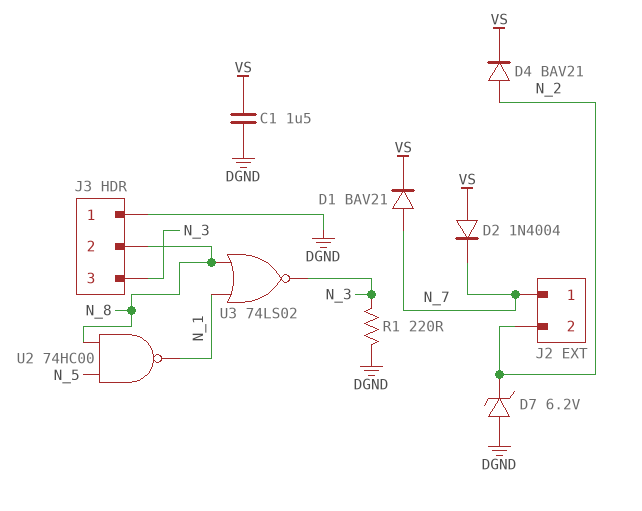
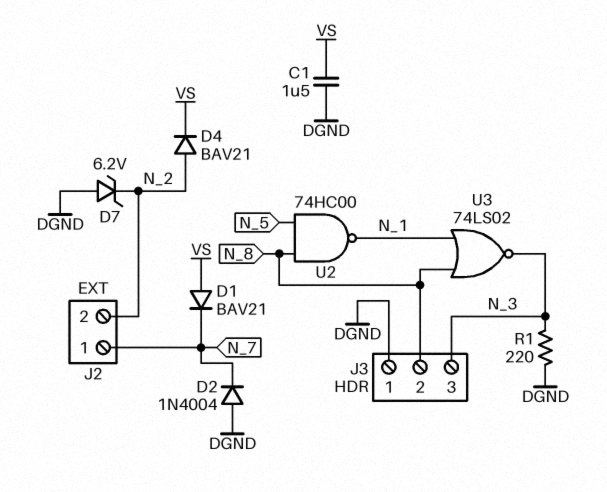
D1: diode BAV21 (A N_7, K VS) -> diode BAV21 (A VS, K N_7)
D2: diode 1N4004 (A VS, K N_7) -> diode 1N4004 (A DGND, K N_7)

